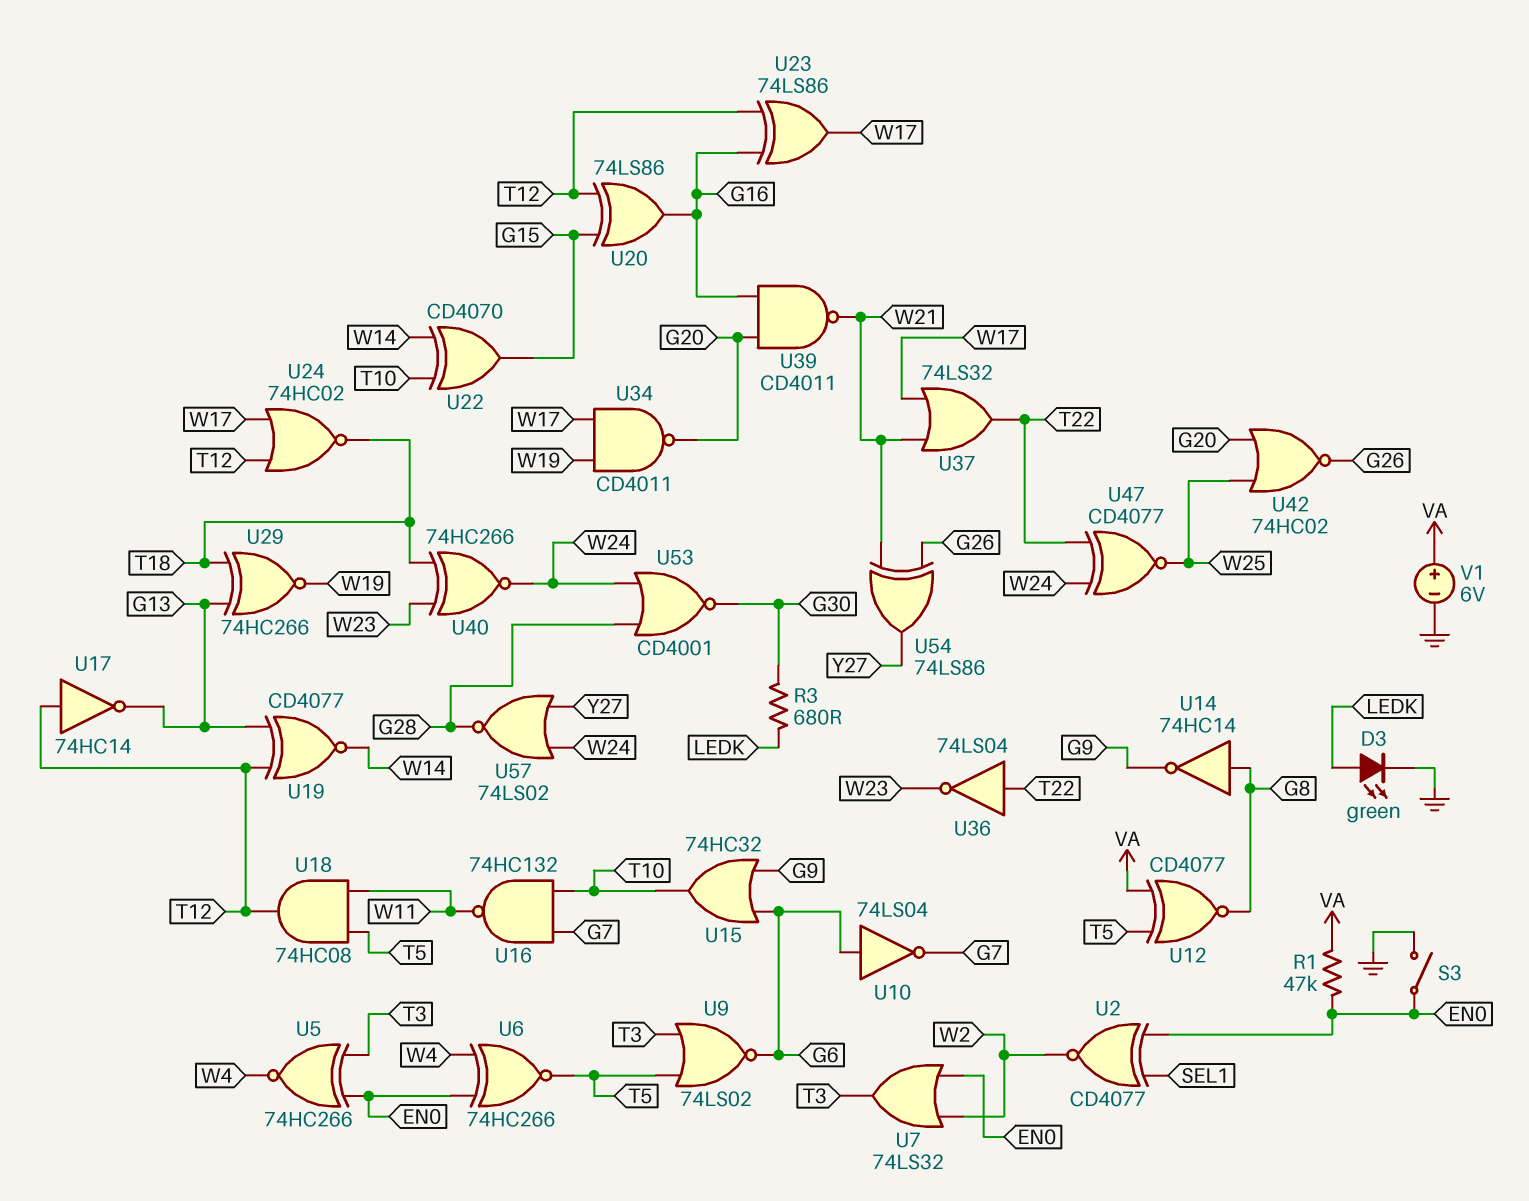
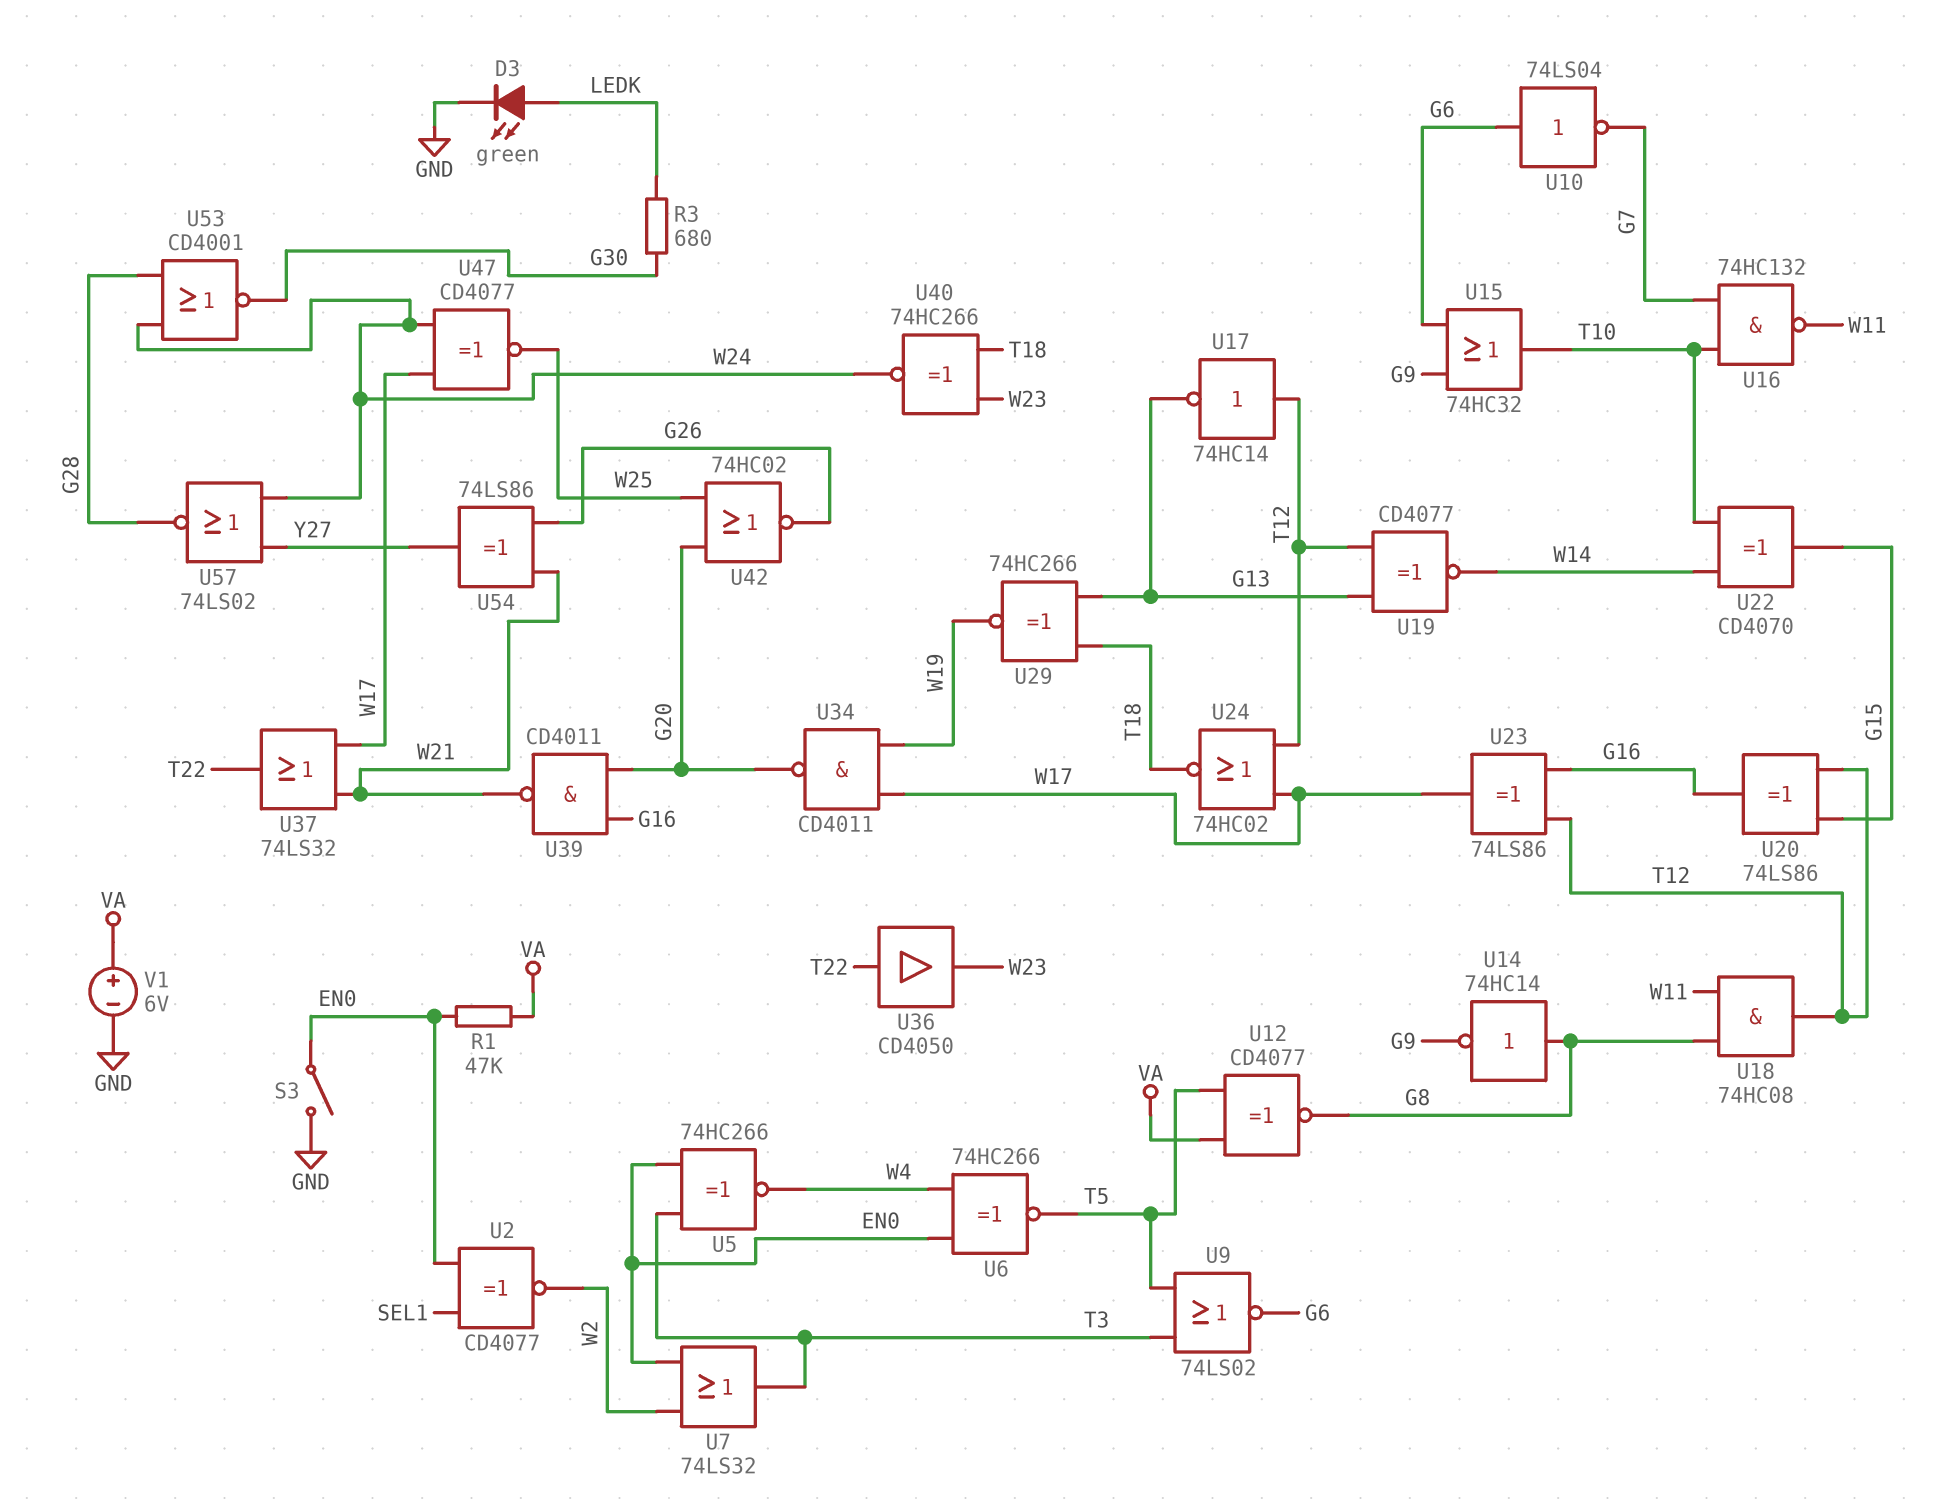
U18: AND 74HC08 (in T5, in W11, out T12) -> AND 74HC08 (in G8, in W11, out T12)
U36: NOT 74LS04 (in T22, out W23) -> buffer CD4050 (in T22, out W23)
U47: XNOR CD4077 (in T22, in W24, out W25) -> XNOR CD4077 (in W17, in W24, out W25)

